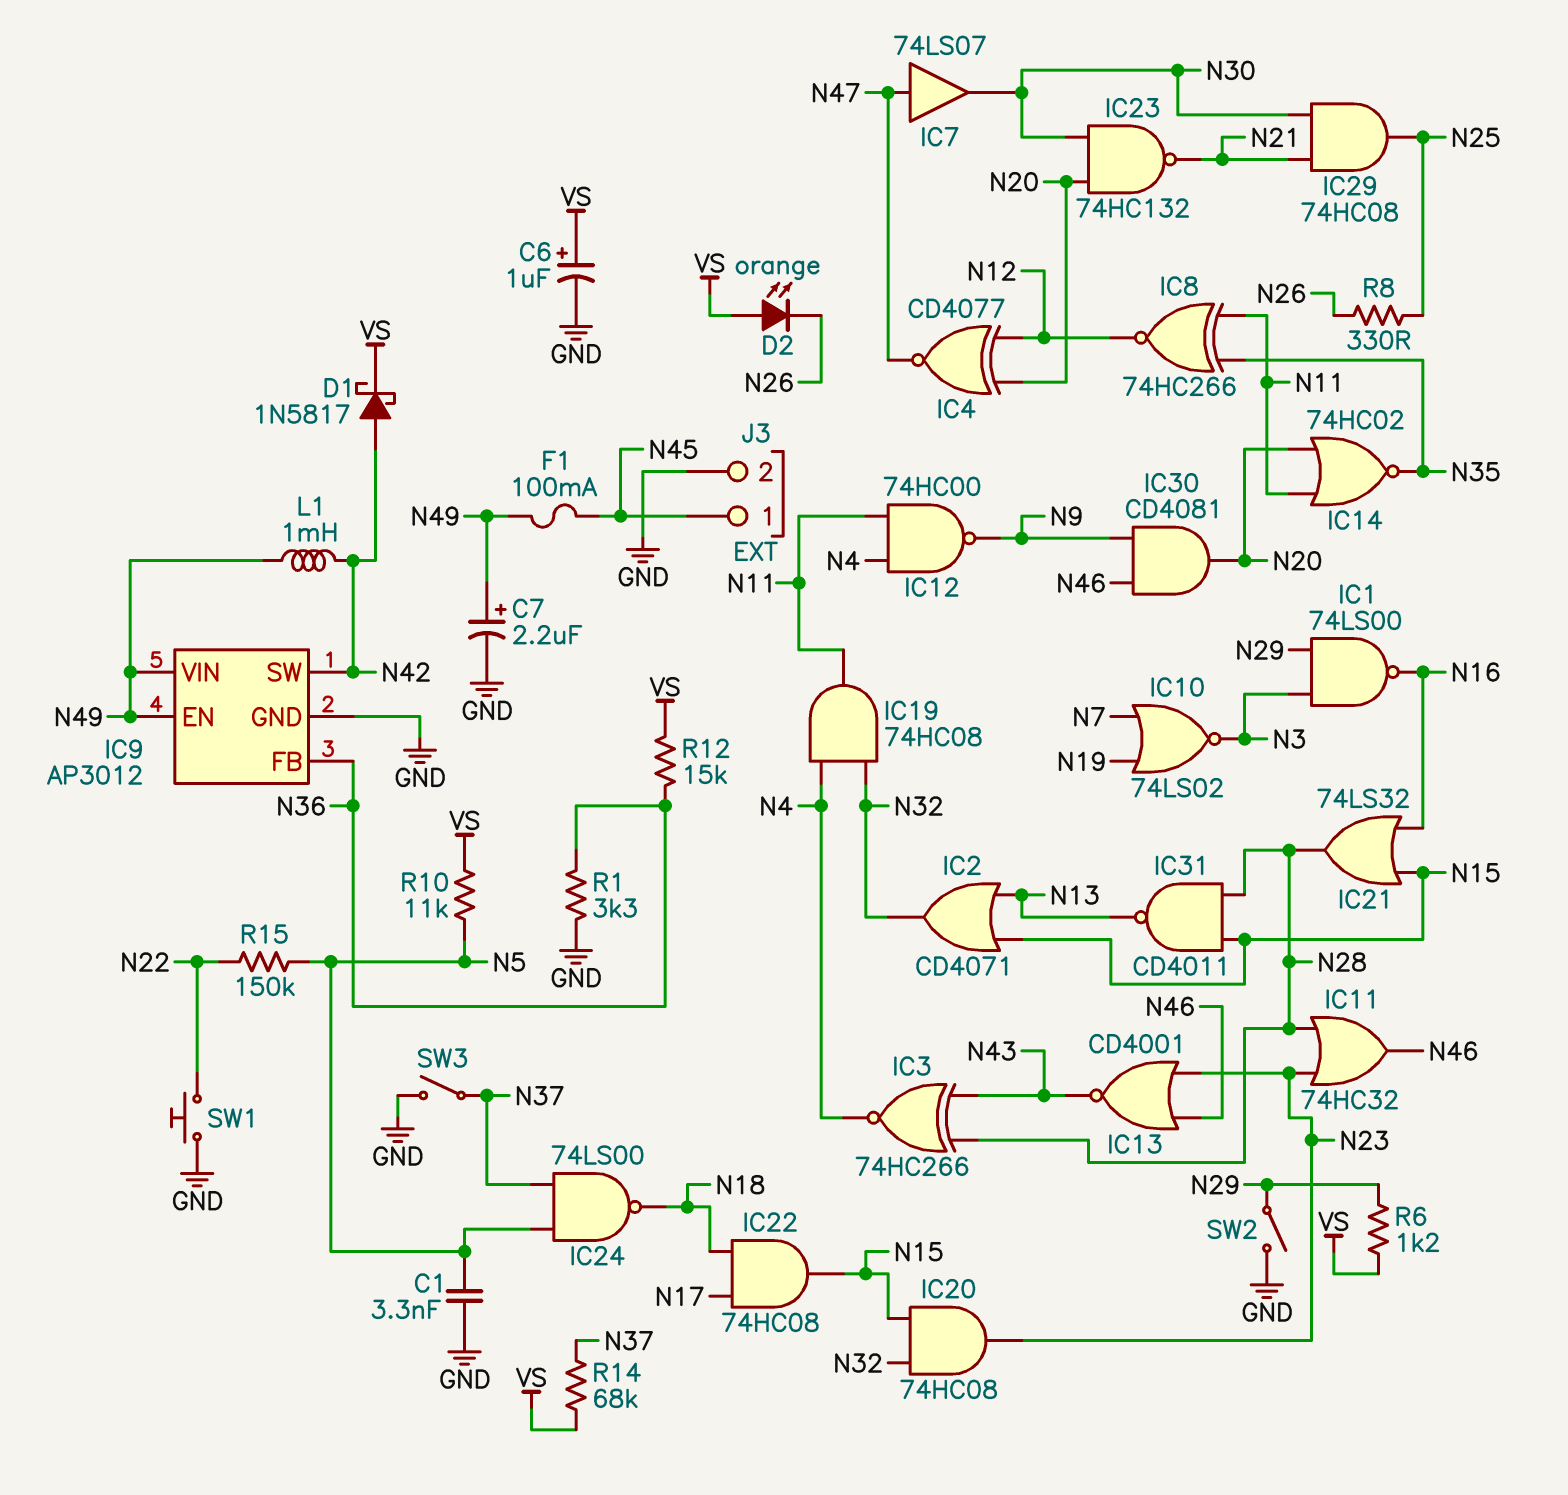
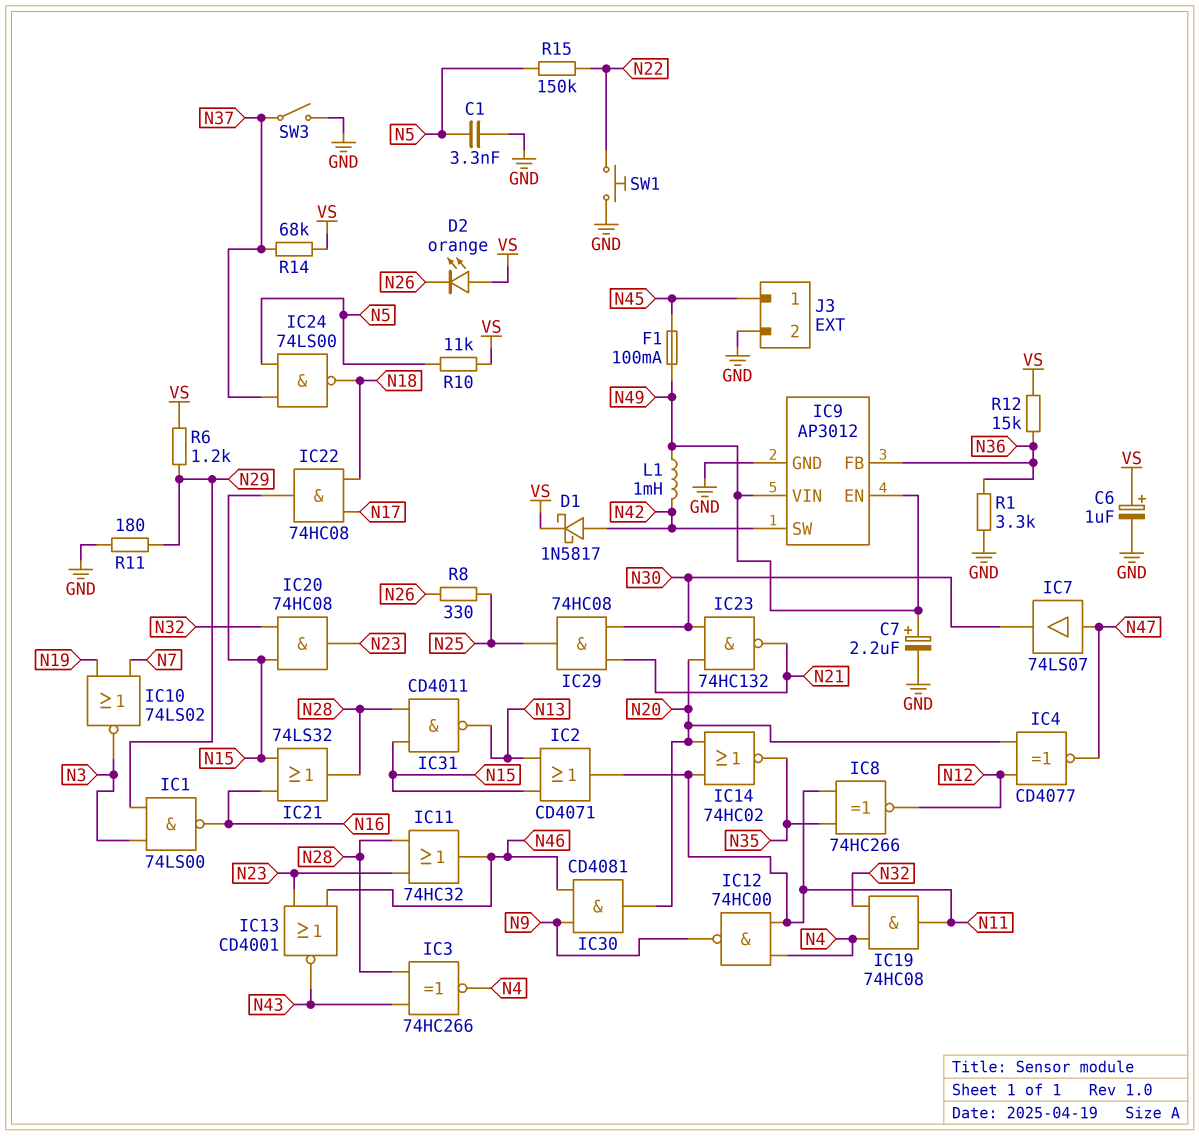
IC2: OR CD4071 (in N13, in N15, out N32) -> OR CD4071 (in N13, in N15, out N11)
R11: none -> 180 (GND, N29)
SW2: switch (GND, N29) -> none

